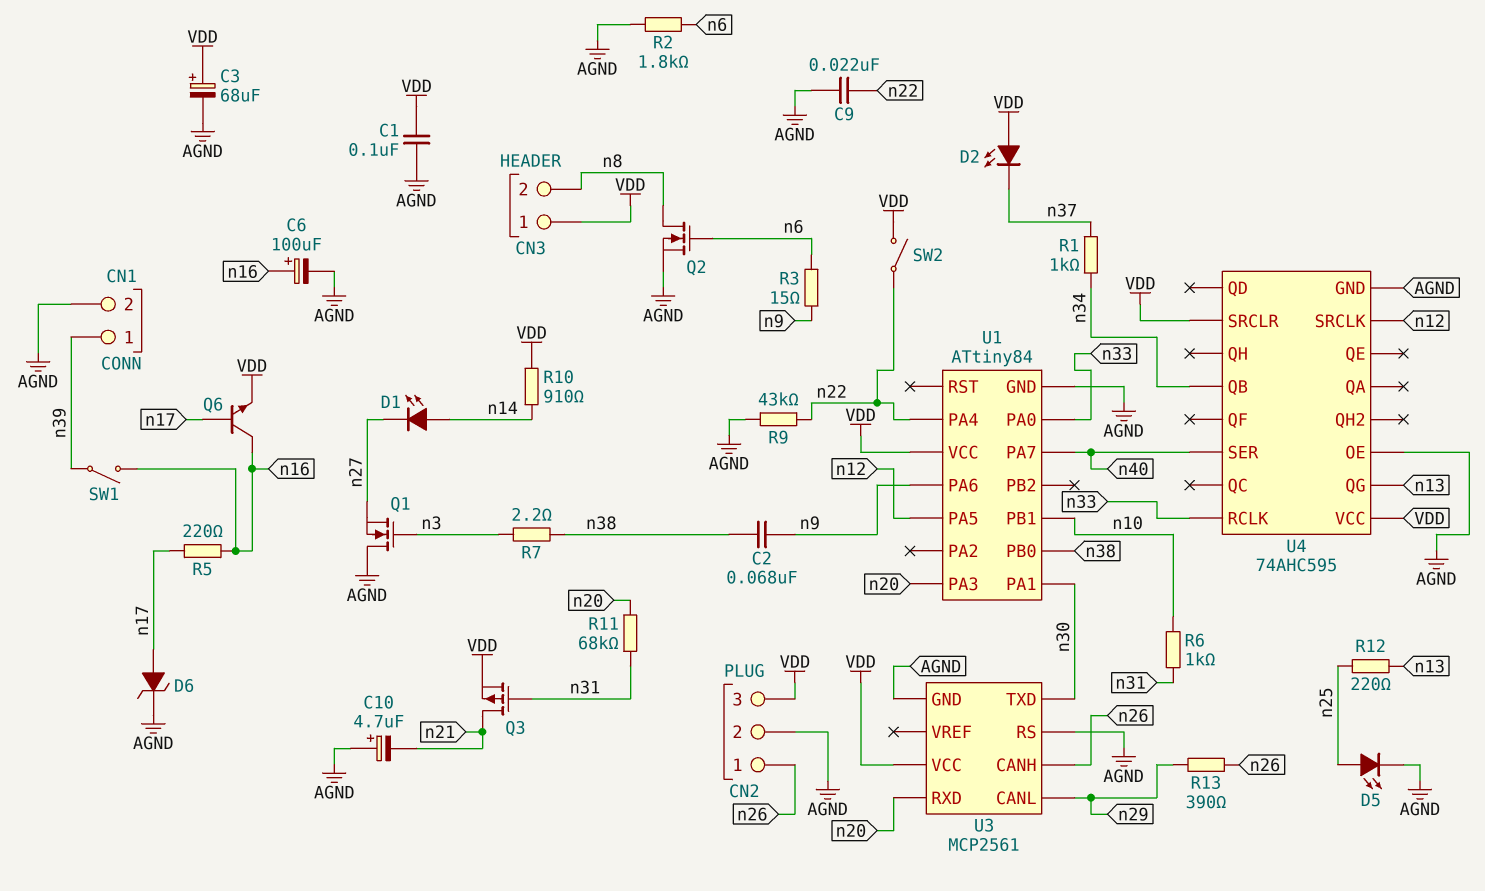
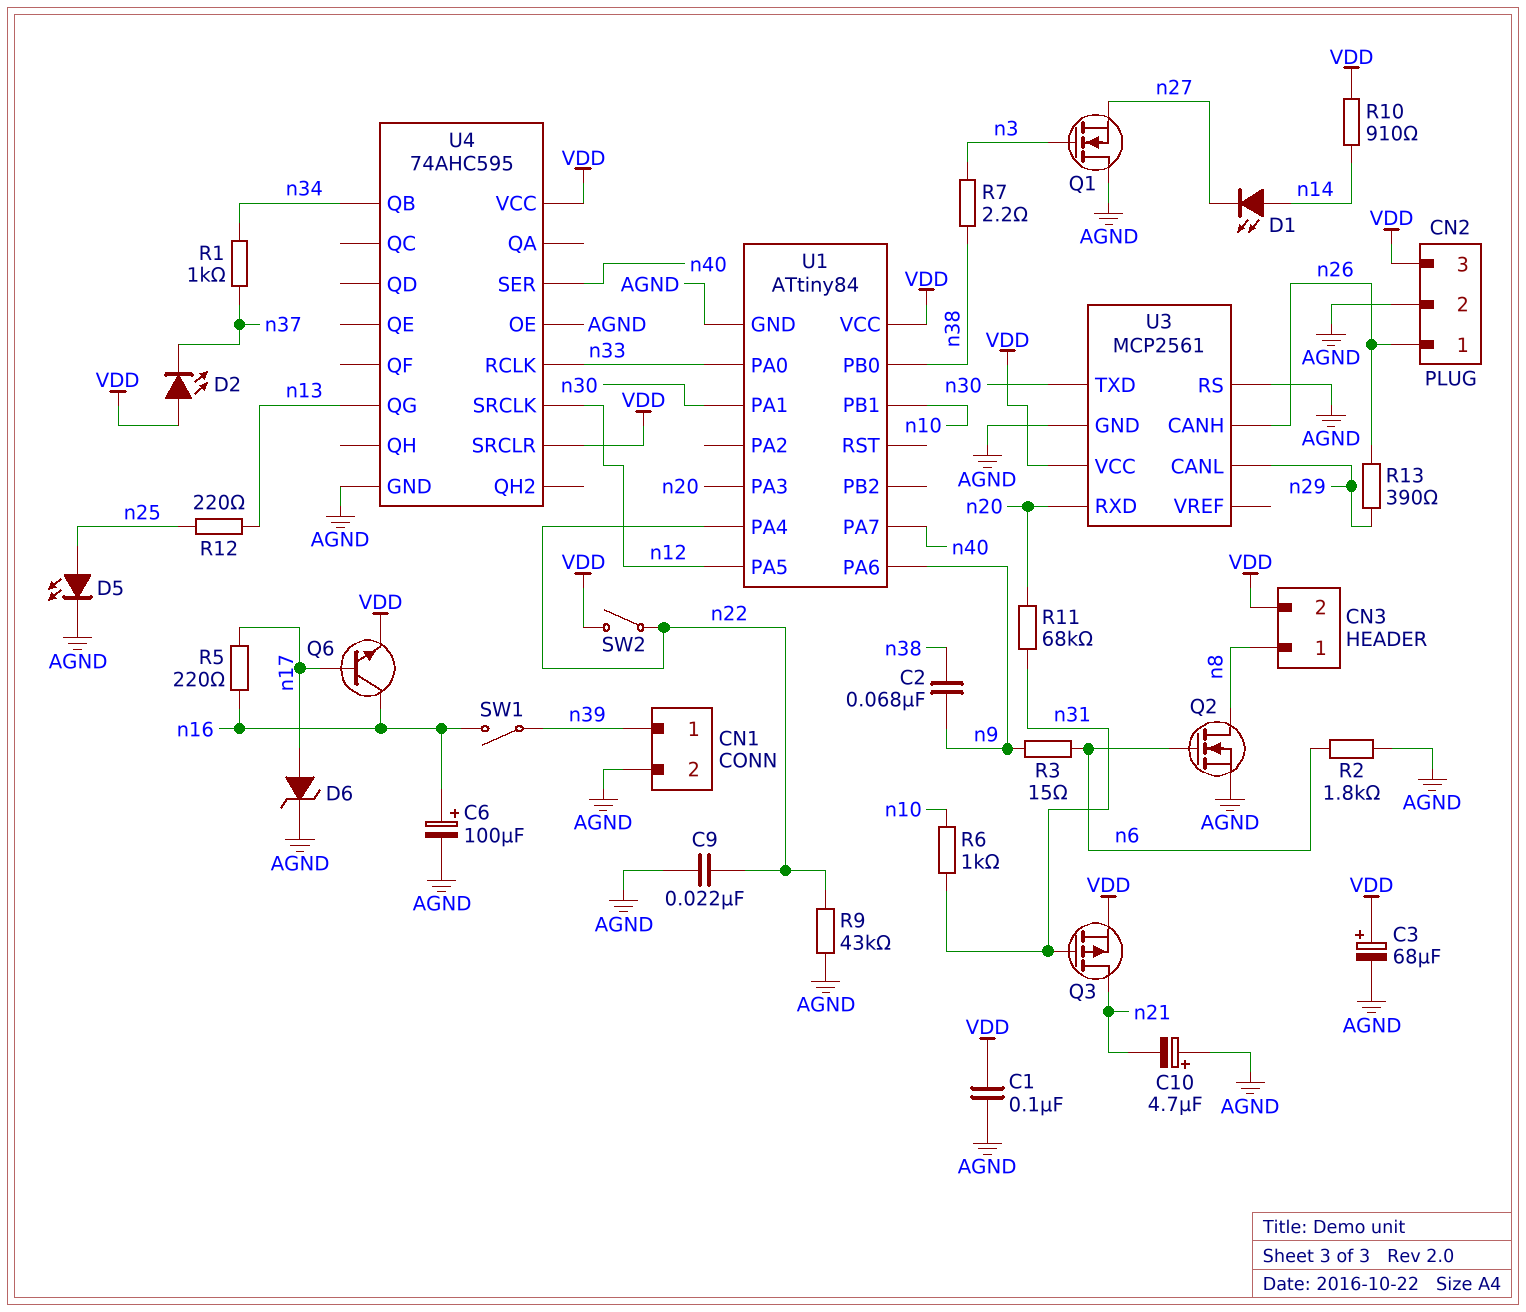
CN3 pin 1: VDD -> n8
CN3 pin 2: n8 -> VDD

